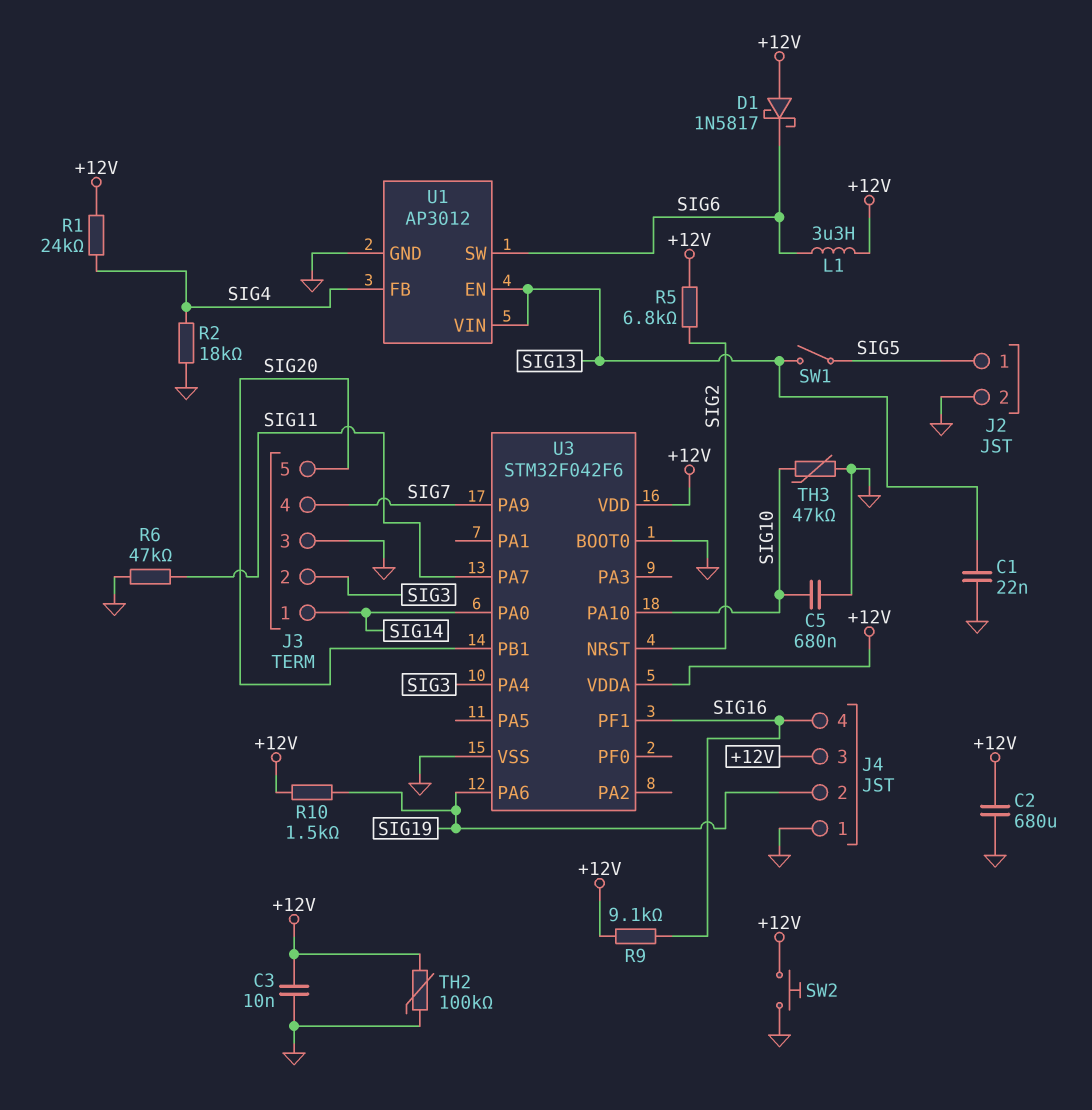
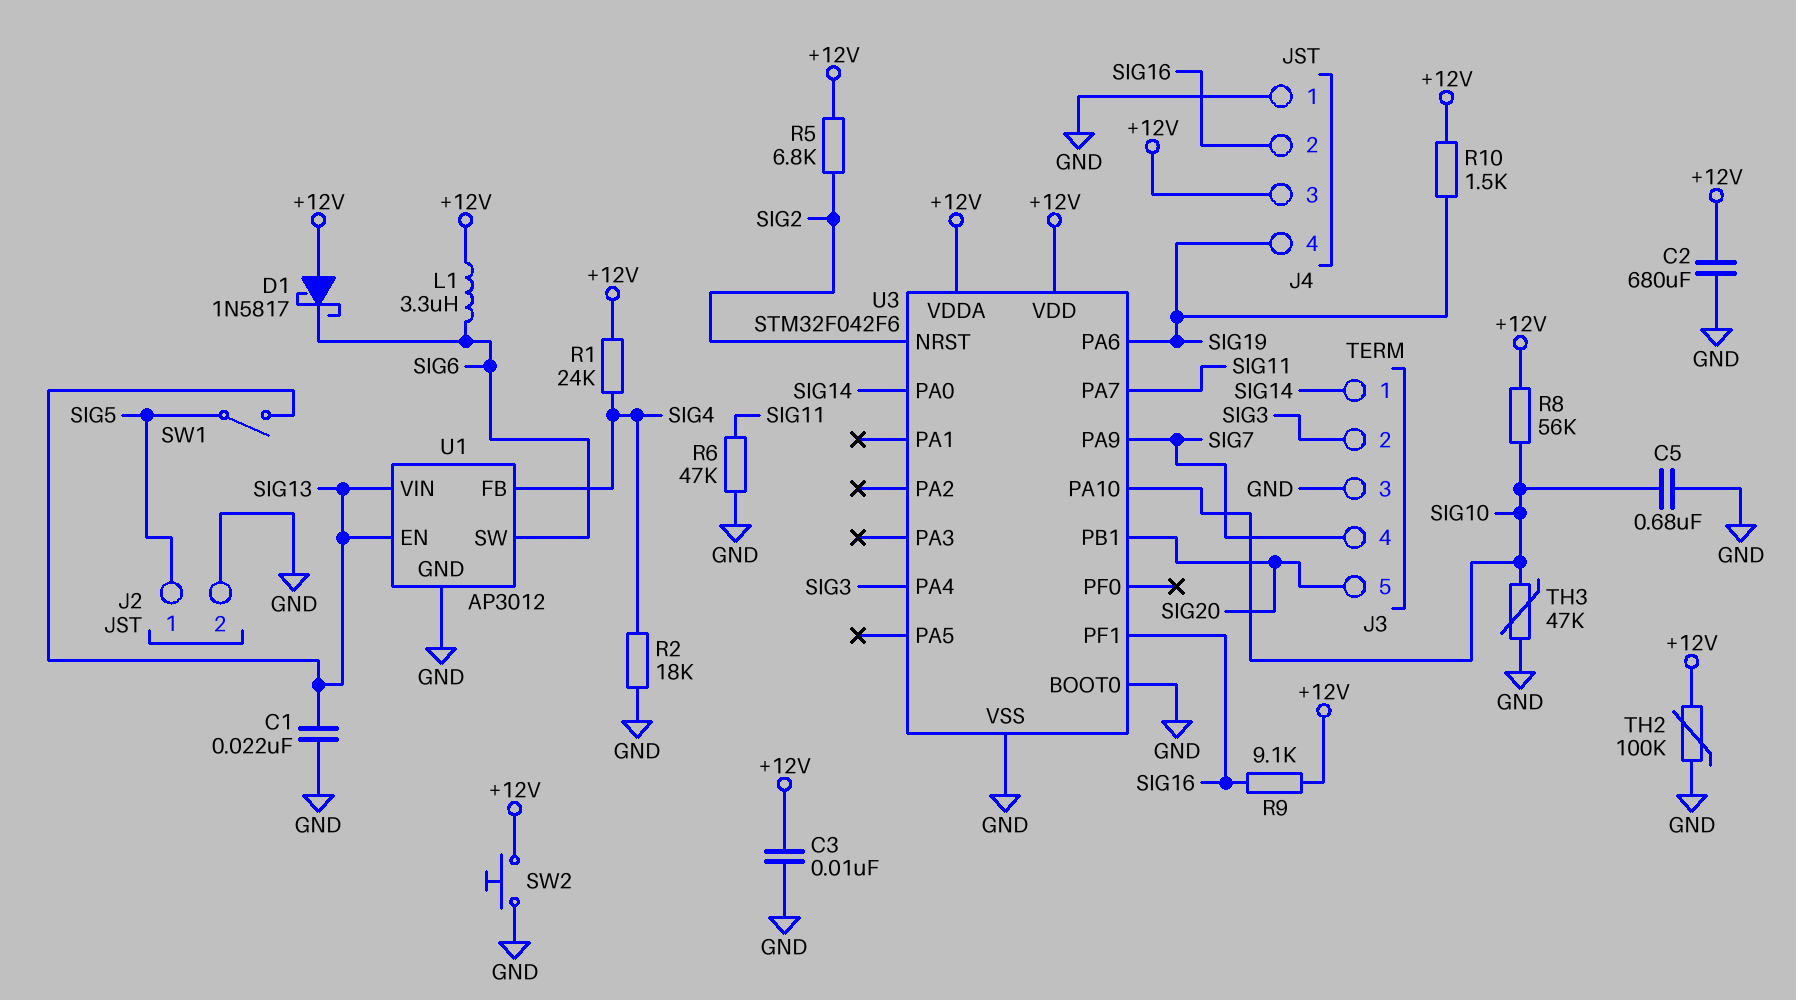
J4 pin 2: SIG19 -> SIG16
J4 pin 4: SIG16 -> SIG19
R8: none -> 56k (+12V, SIG10)

